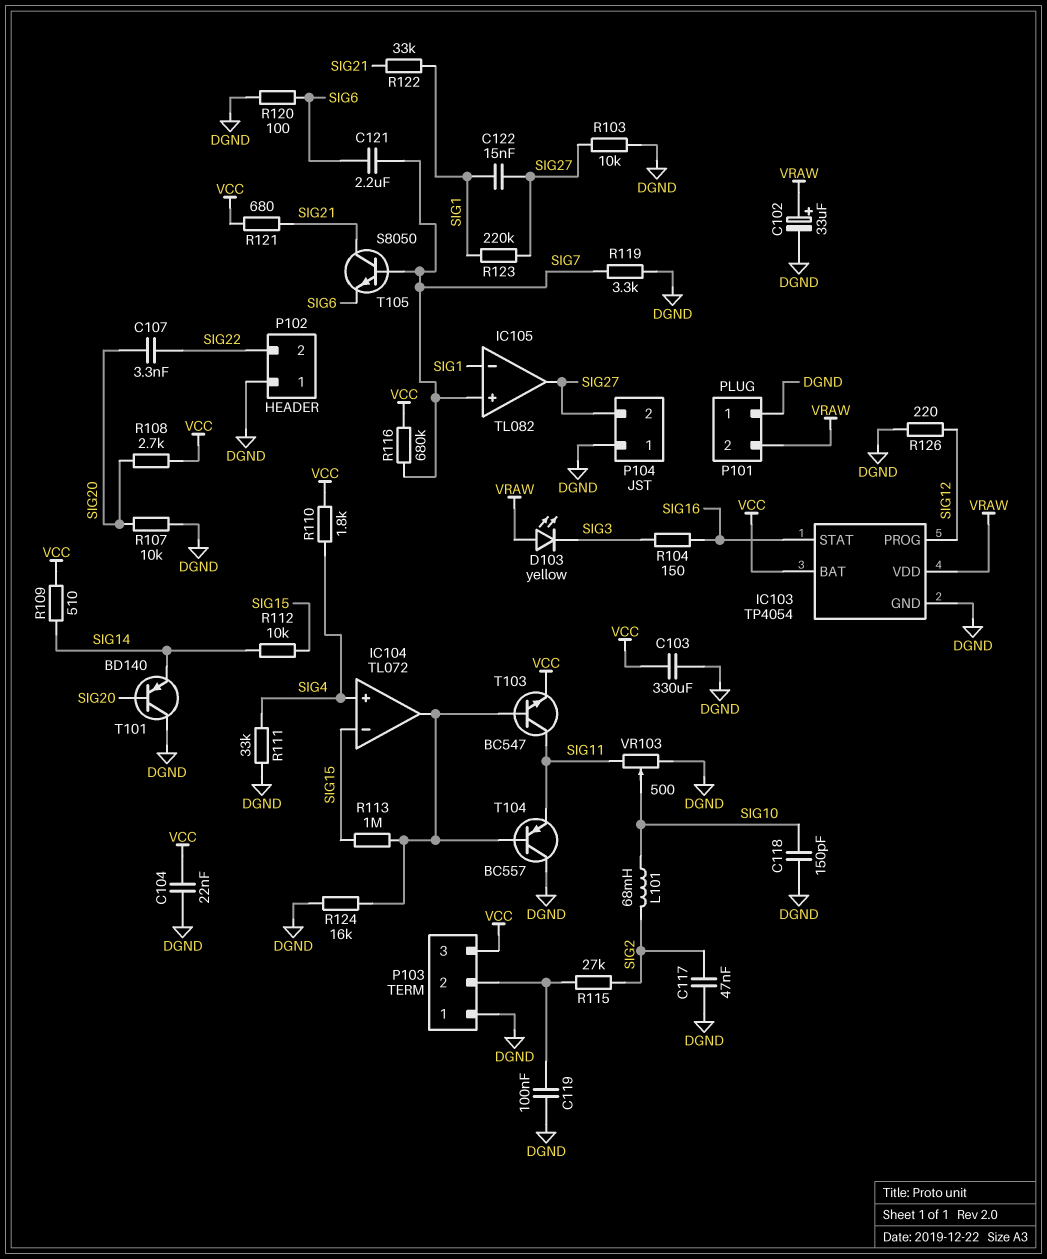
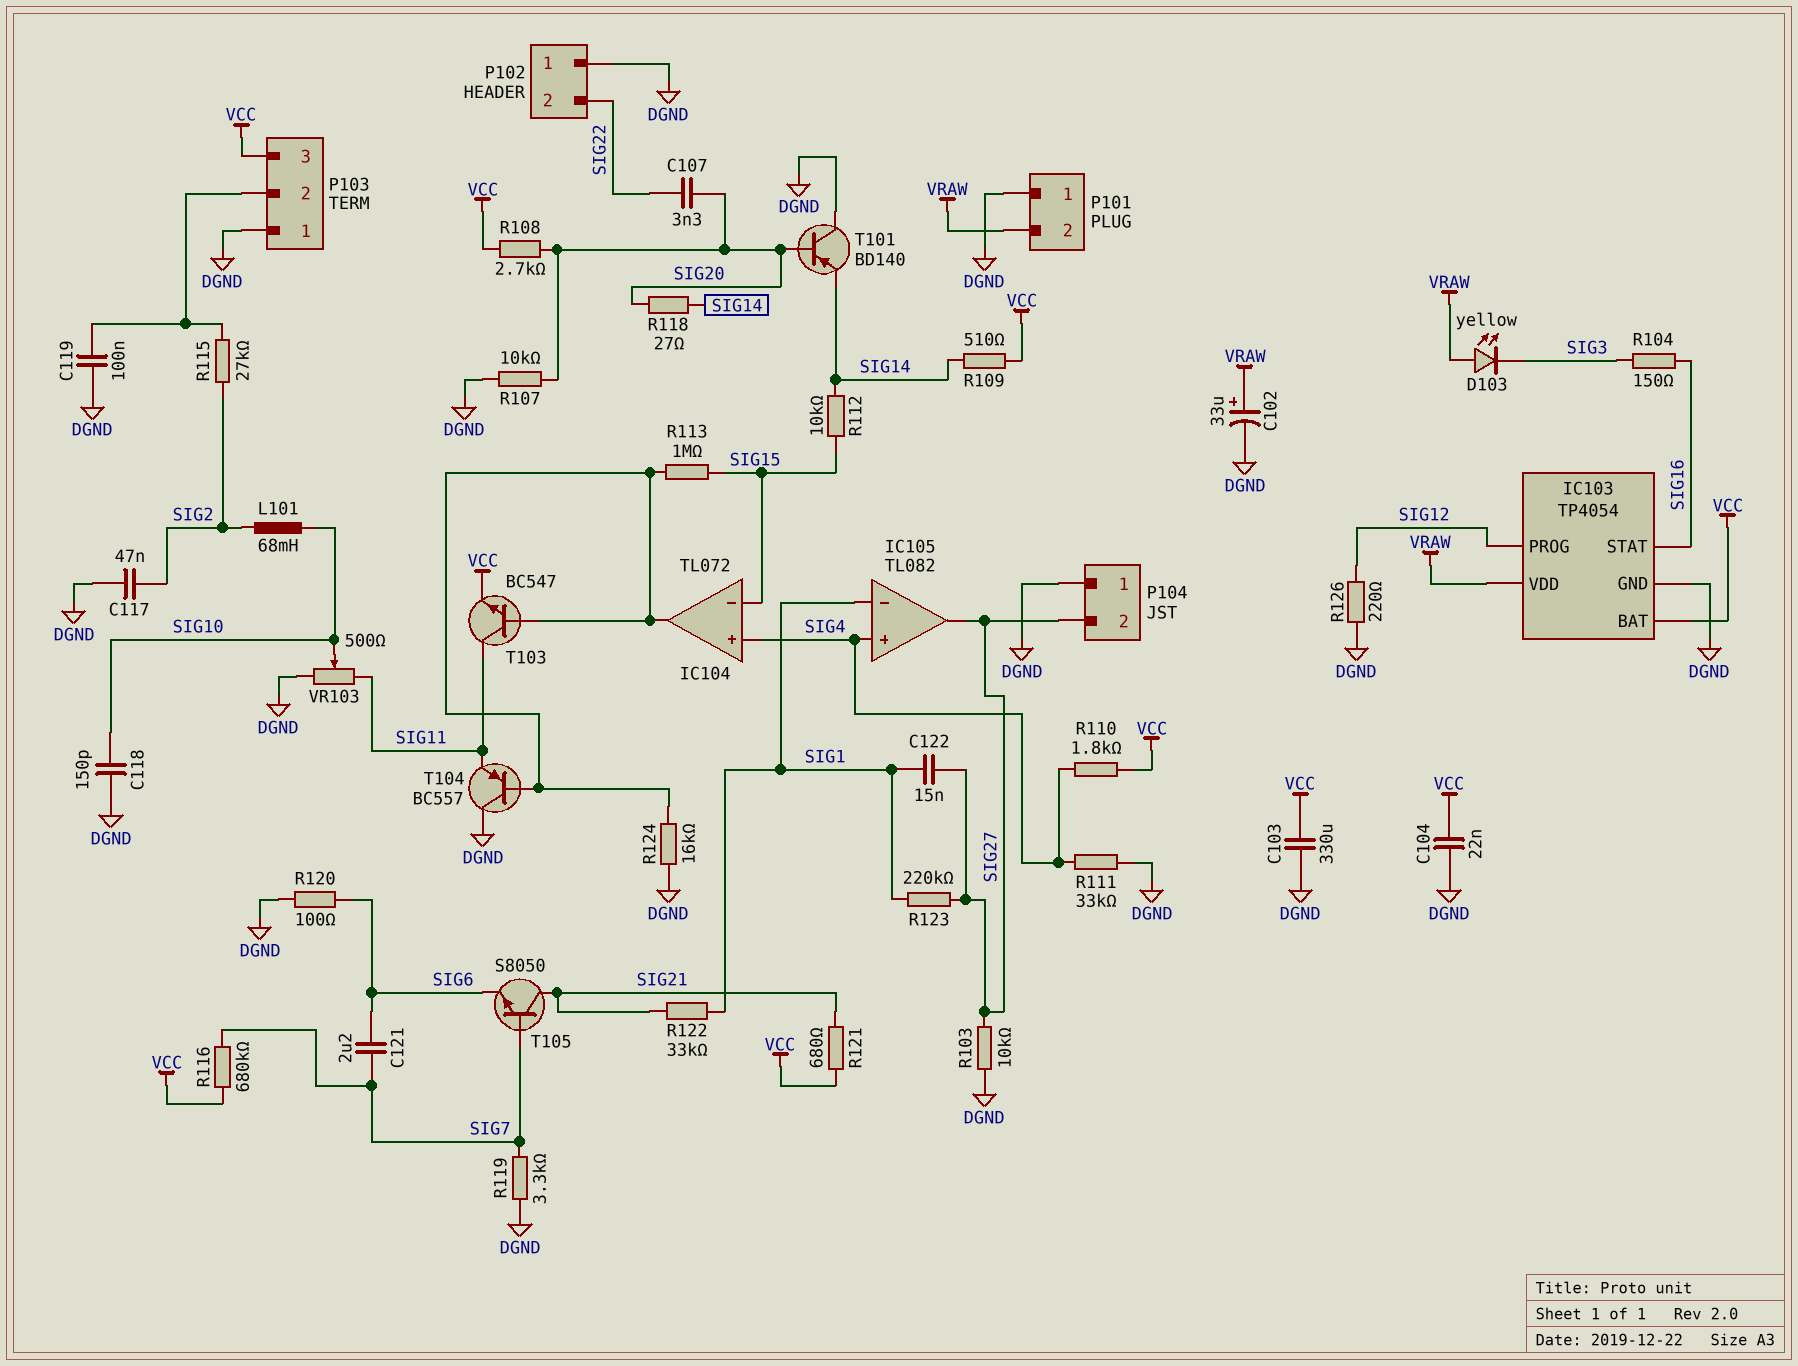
IC105 pin in+: SIG7 -> SIG4
R118: none -> 27 (SIG14, SIG20)

